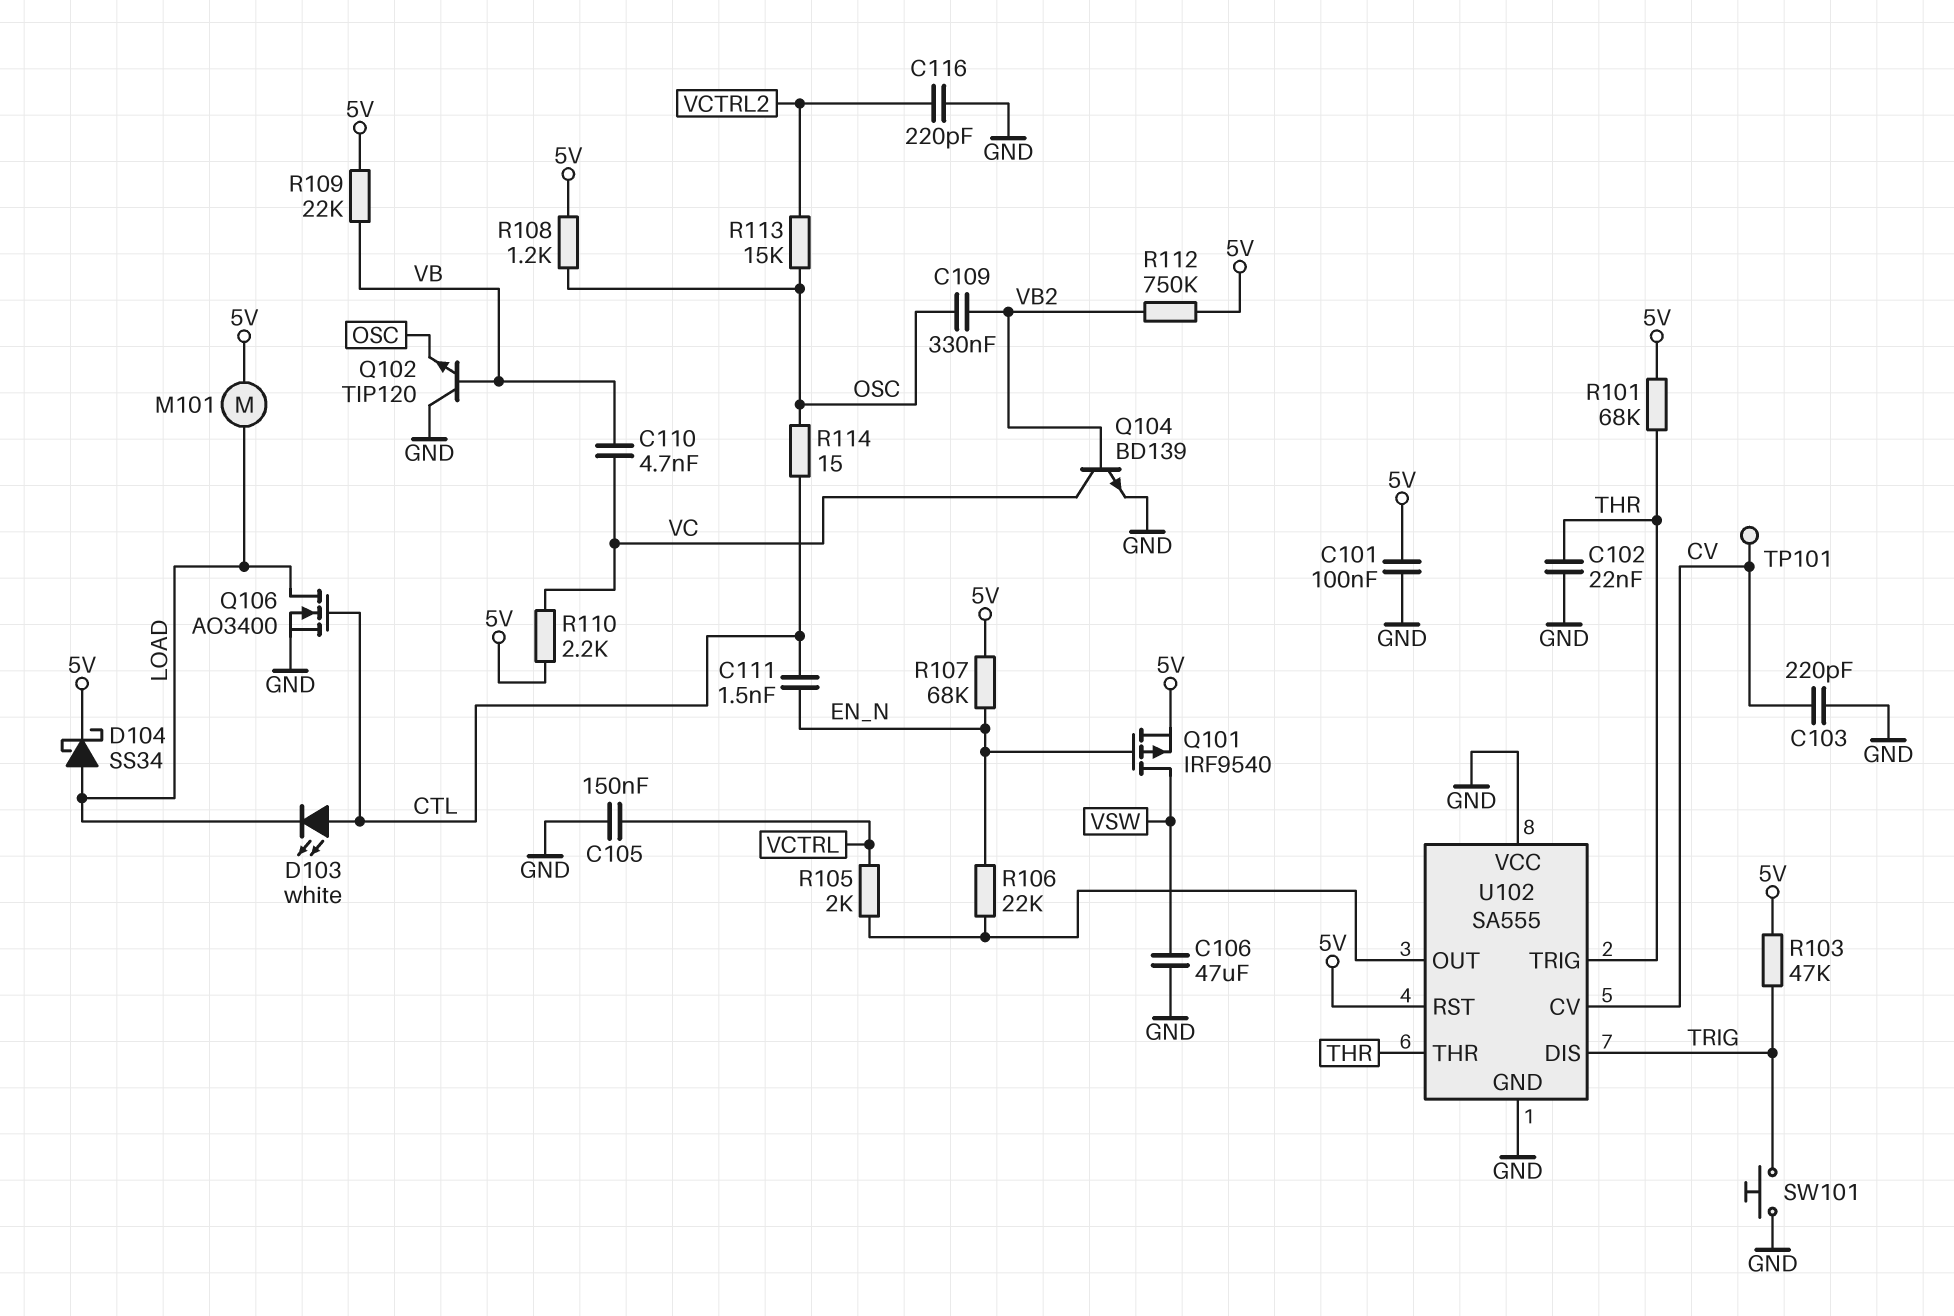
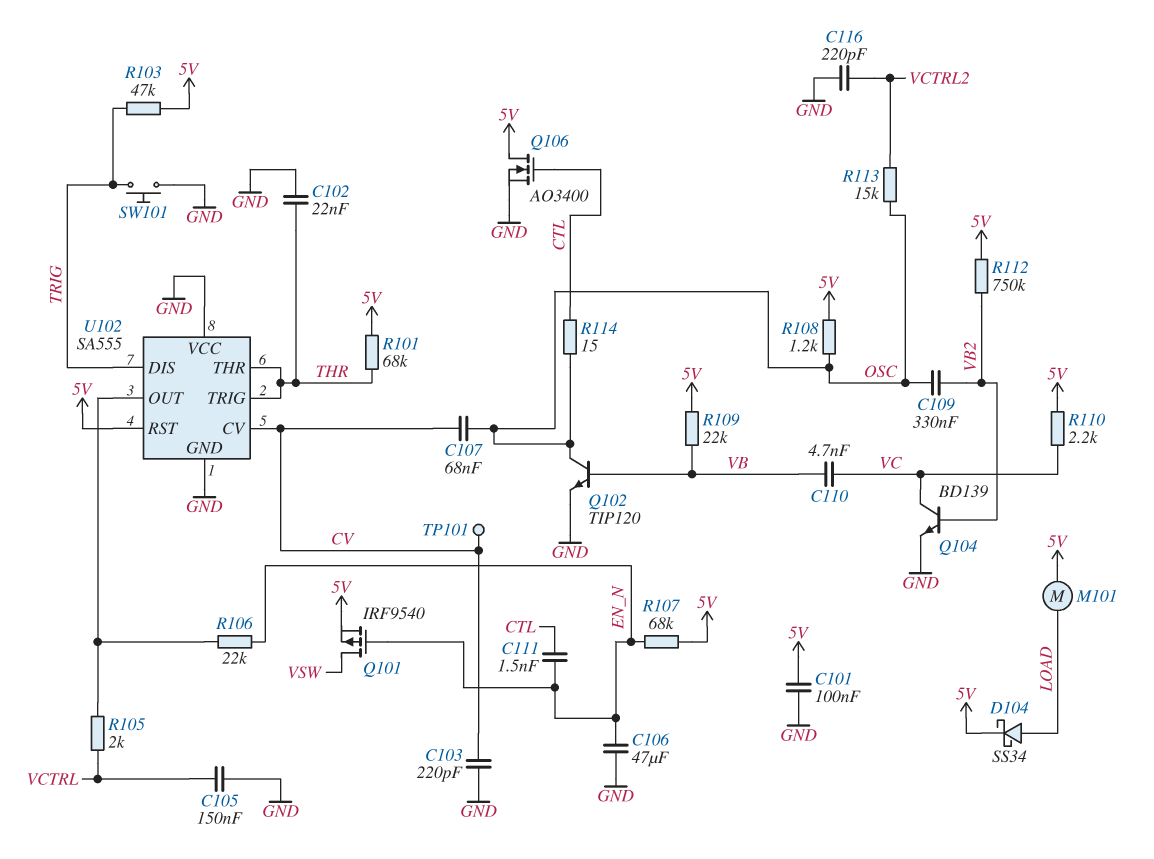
C106: 47uF (GND, VSW) -> 47uF (EN_N, GND)
C107: none -> 68nF (CV, OSC)
D103: LED white (A CTL, K LOAD) -> none
Q102: NPN TIP120 (B VB, C GND, E OSC) -> NPN TIP120 (B VB, C OSC, E GND)
Q106: NMOS AO3400 (G CTL, D LOAD, S GND) -> NMOS AO3400 (G CTL, D 5V, S GND)

